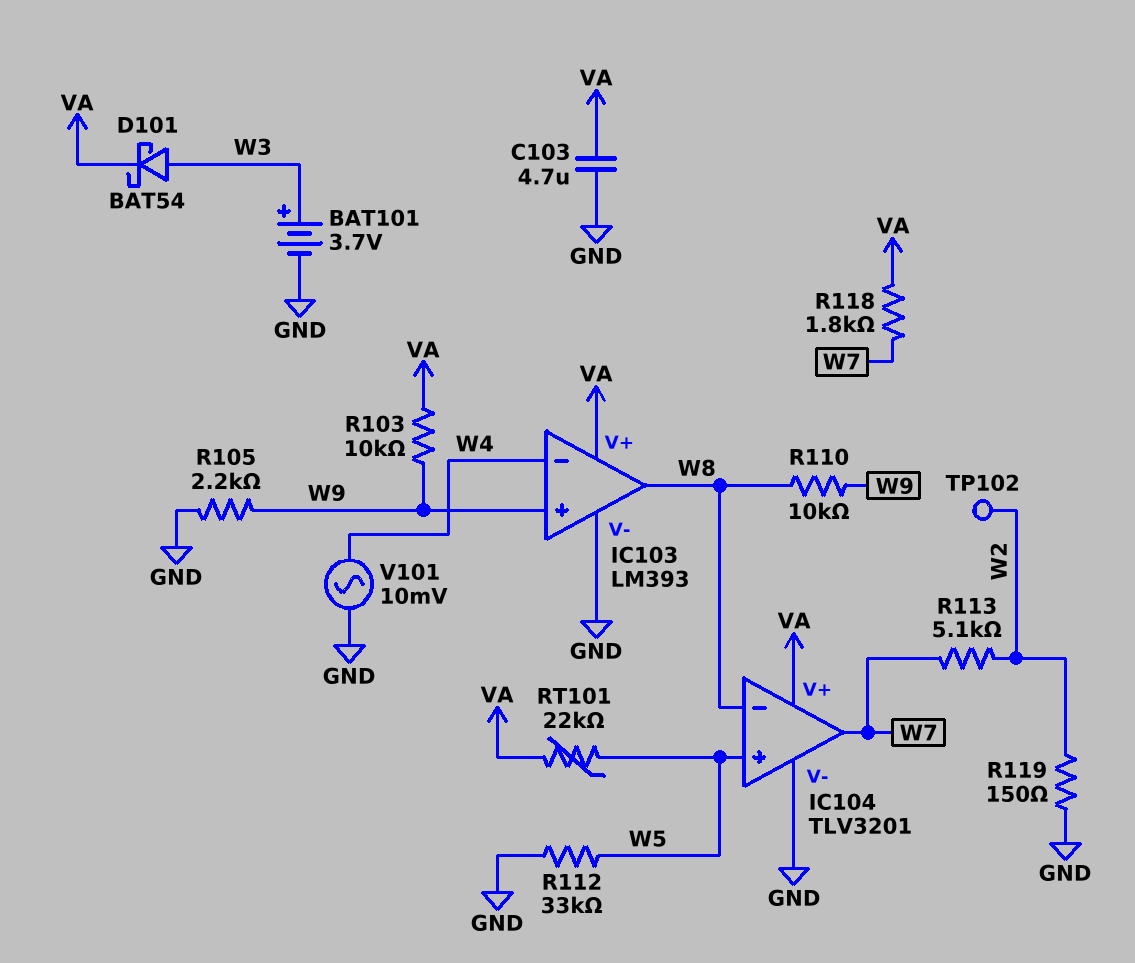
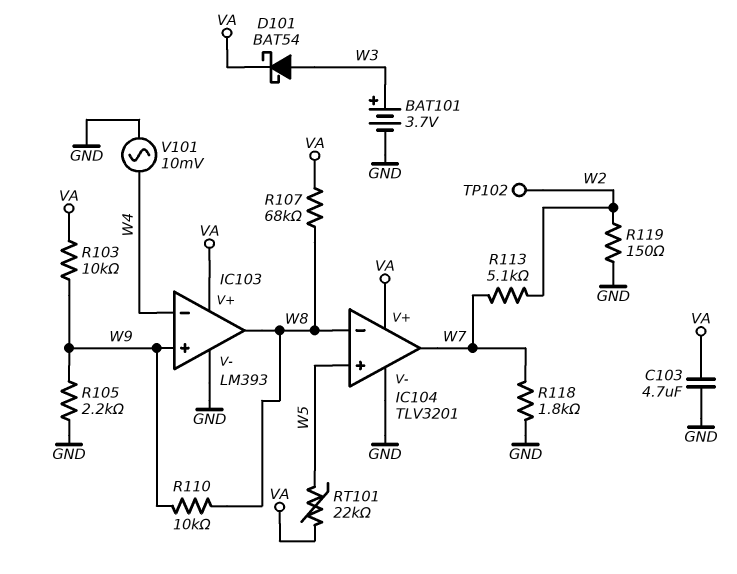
R107: none -> 68k (VA, W8)
R112: 33k (GND, W5) -> none
R118: 1.8k (VA, W7) -> 1.8k (GND, W7)

